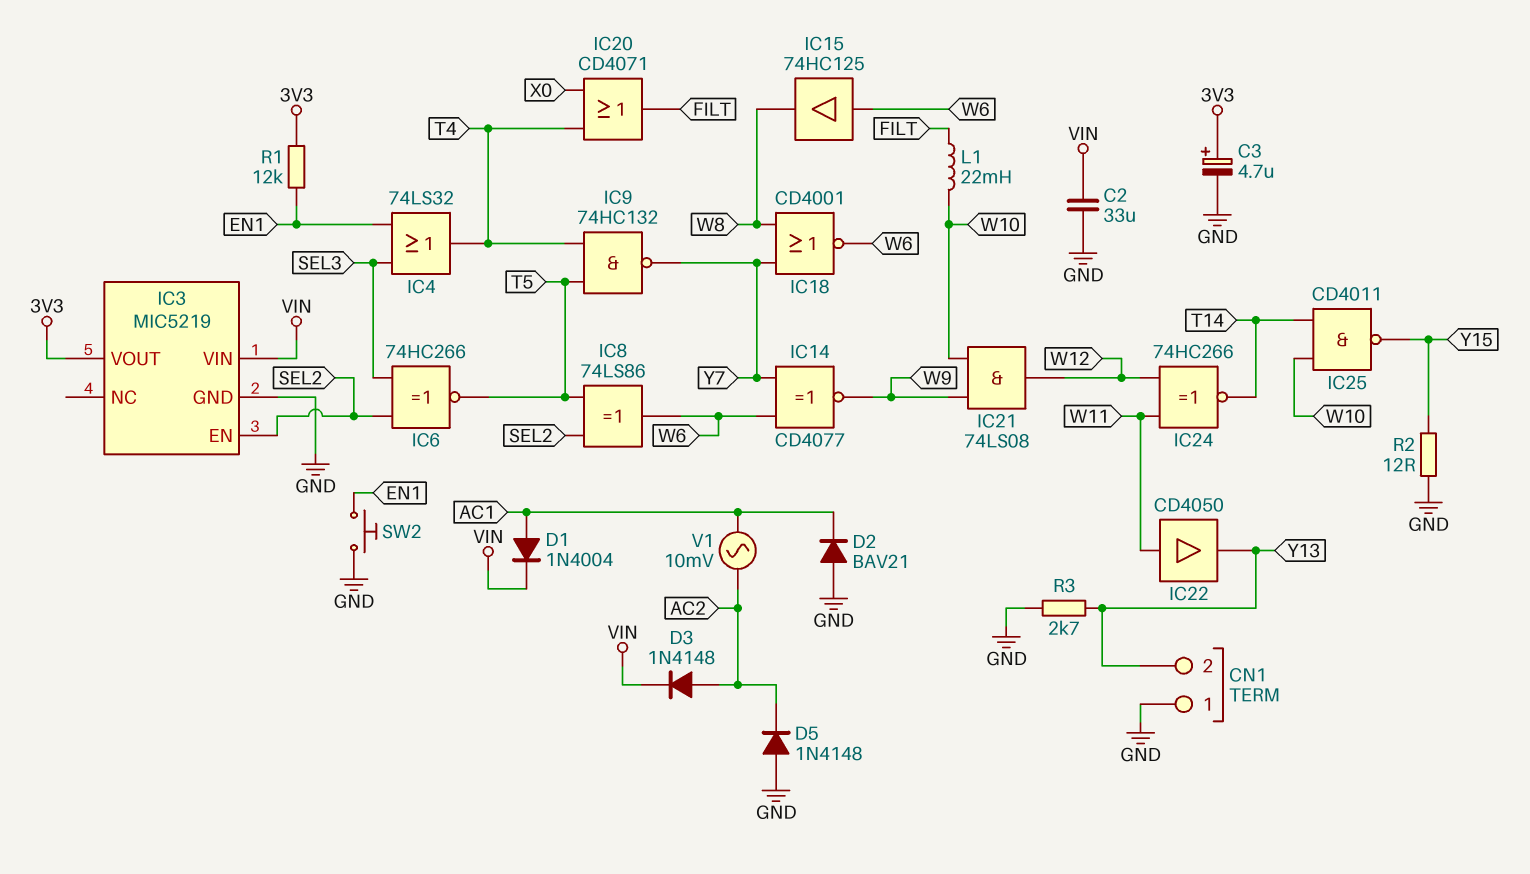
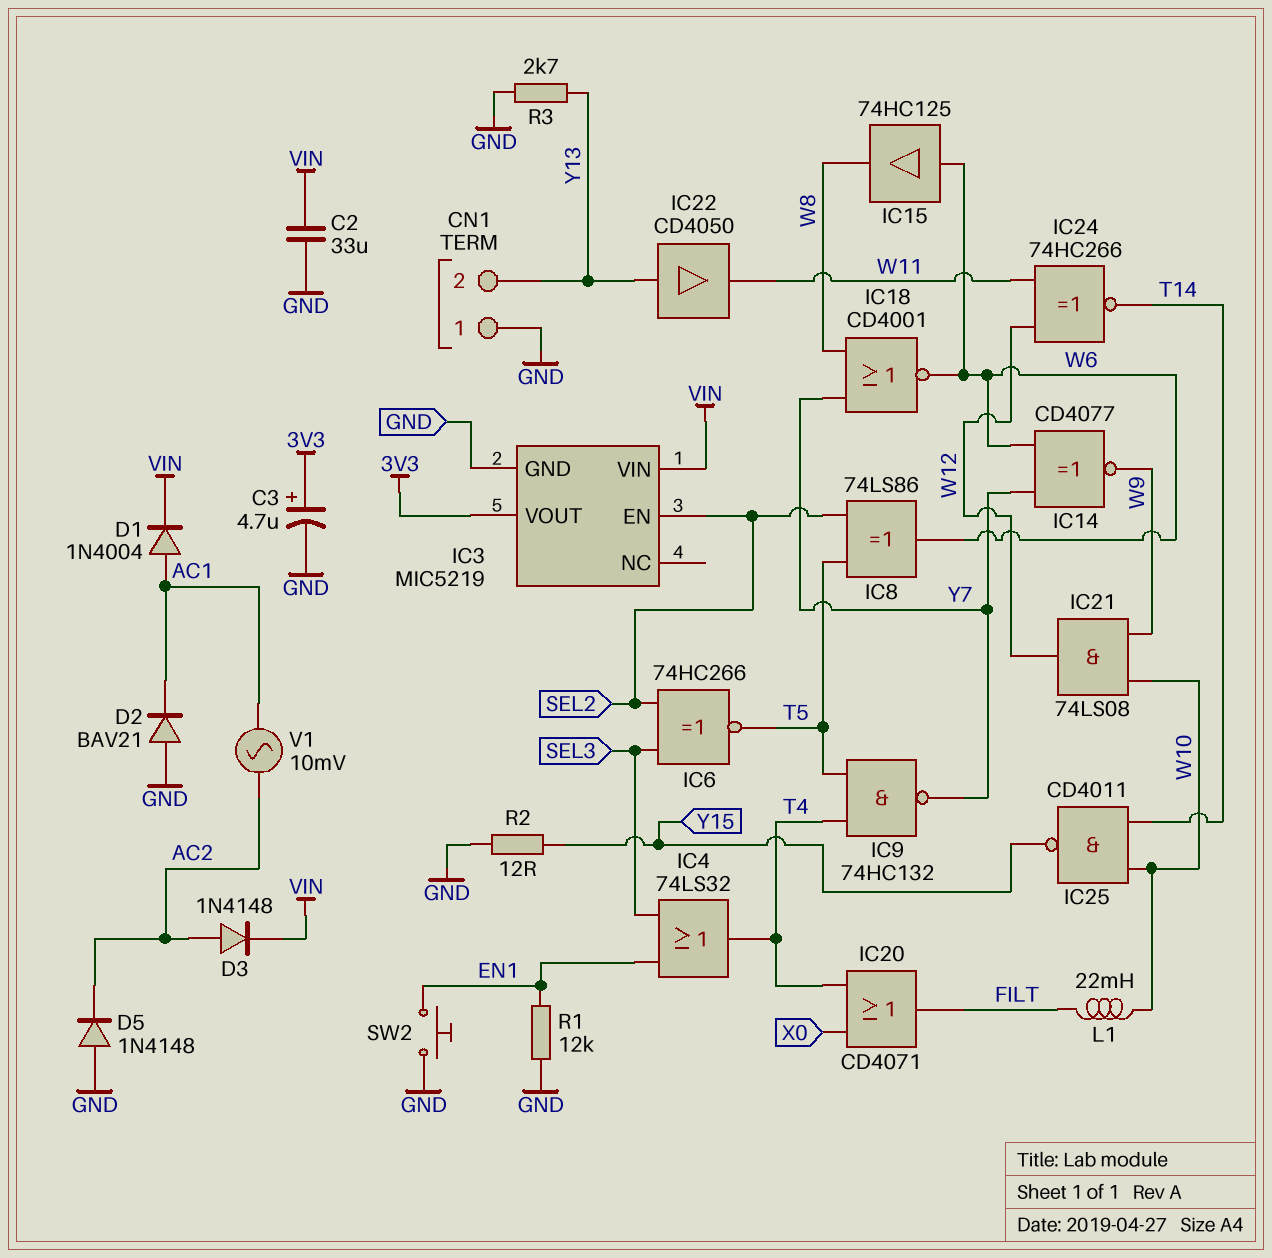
IC22: buffer CD4050 (in W11, out Y13) -> buffer CD4050 (in Y13, out W11)
R1: 12k (3V3, EN1) -> 12k (EN1, GND)

